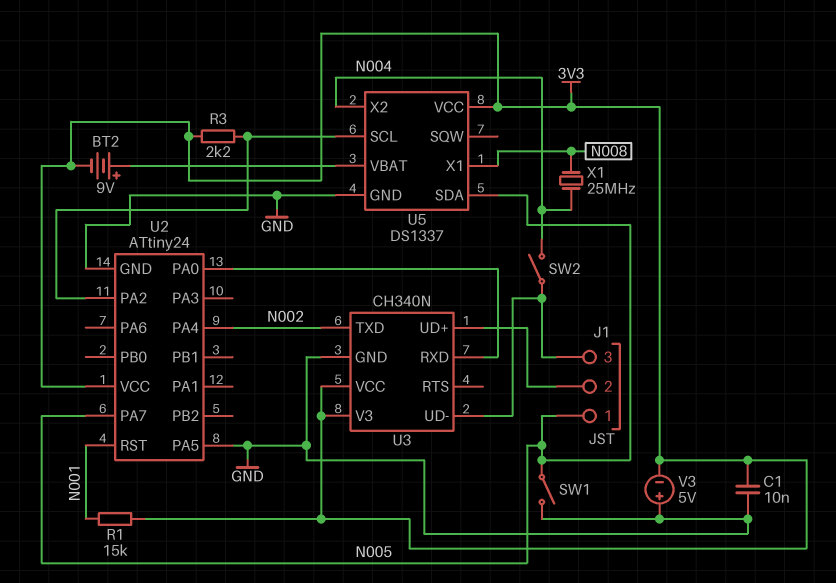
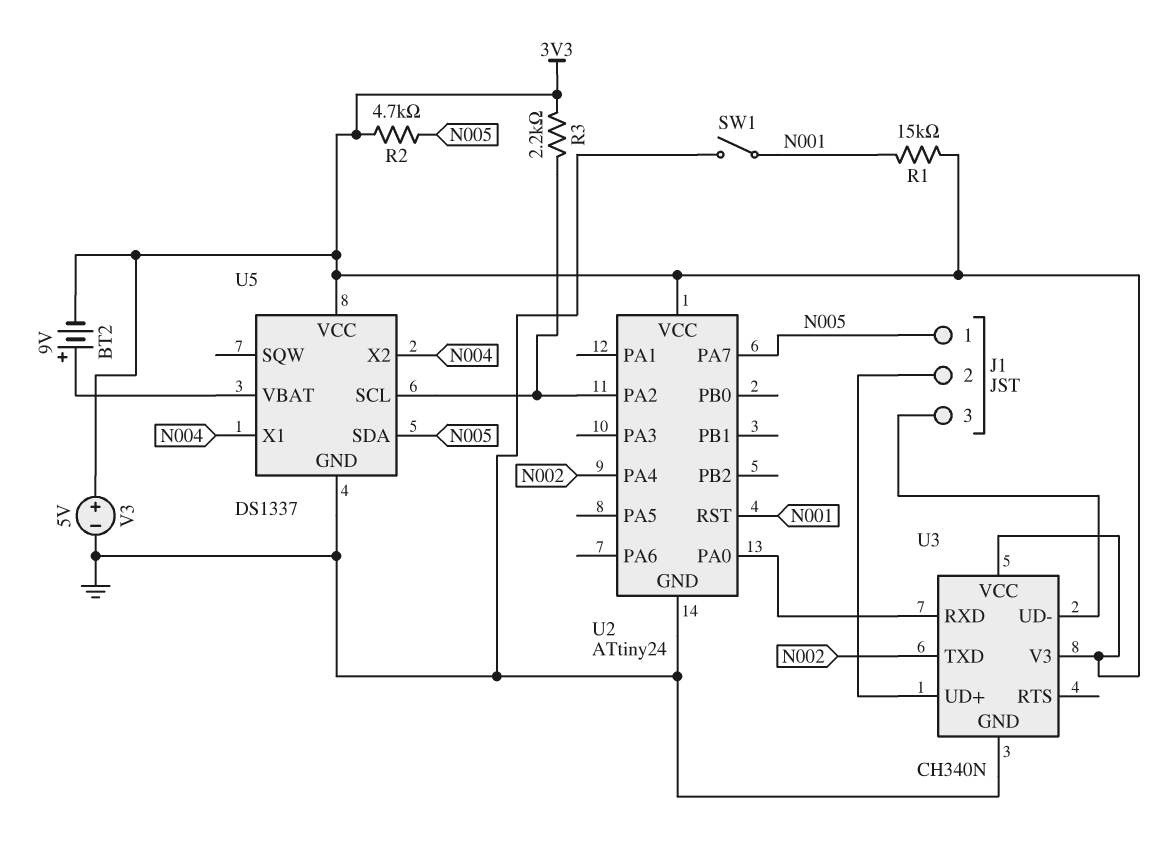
C1: 10nF (3V3, GND) -> none
R2: none -> 4.7k (3V3, N005)
SW1: switch (GND, N005) -> switch (GND, N001)
SW2: switch (J1/3, N004) -> none
U2 pin PA5: GND -> none
U5 pin X1: N008 -> N004
V3: 5V (plus GND, minus 3V3) -> 5V (plus 3V3, minus GND)
X1: 25MHz (N004, N008) -> none

